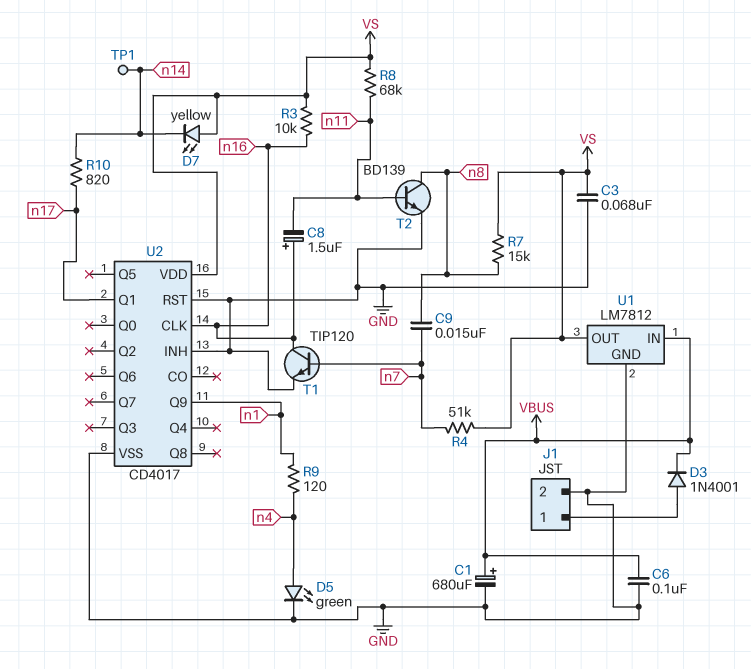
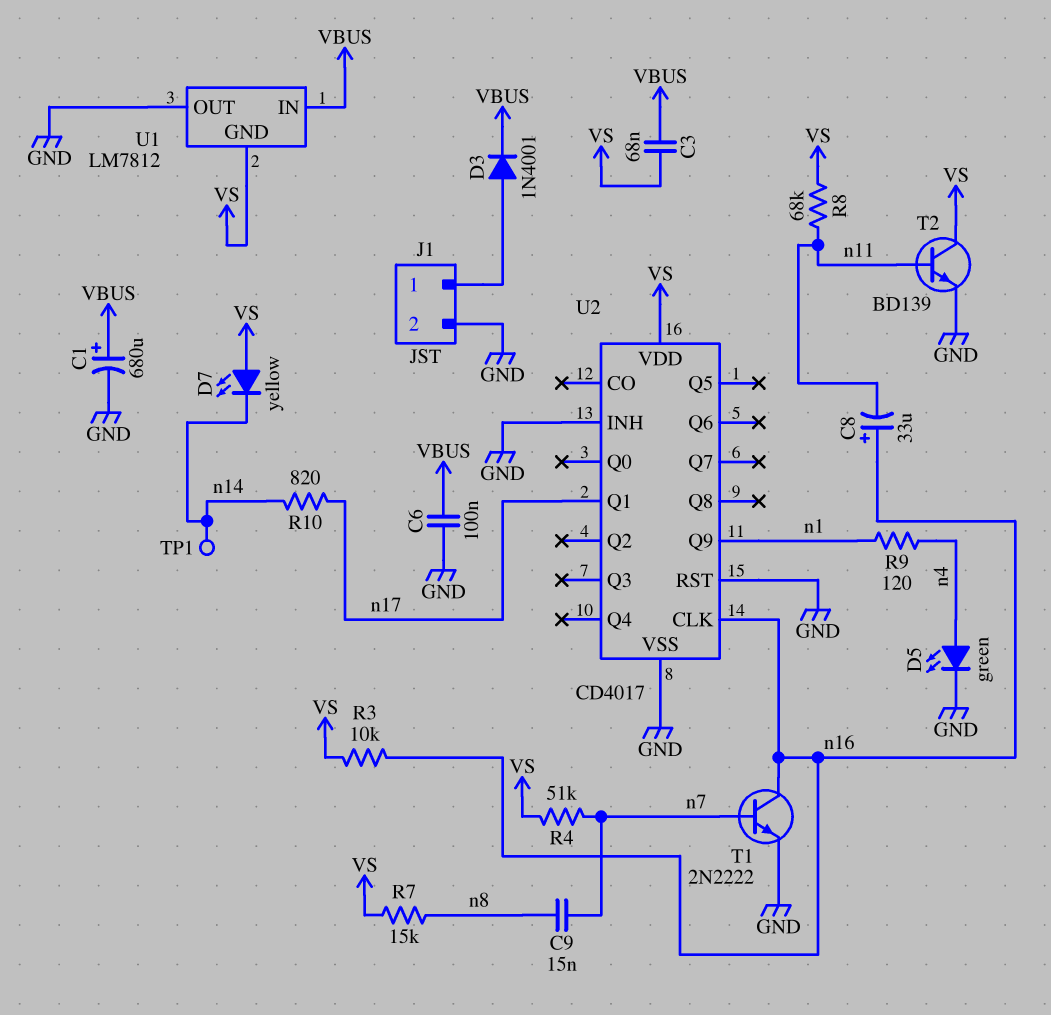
C3: 68nF (GND, VS) -> 68nF (VBUS, VS)
C8: 1.5uF (plus n16, minus n11) -> 33uF (plus n16, minus n11)
T1: NPN TIP120 (B n7, C n16, E GND) -> NPN 2N2222 (B n7, C n16, E GND)
T2: NPN BD139 (B n11, C n8, E GND) -> NPN BD139 (B n11, C VS, E GND)
U1 pin GND: GND -> VS
U1 pin OUT: VS -> GND

